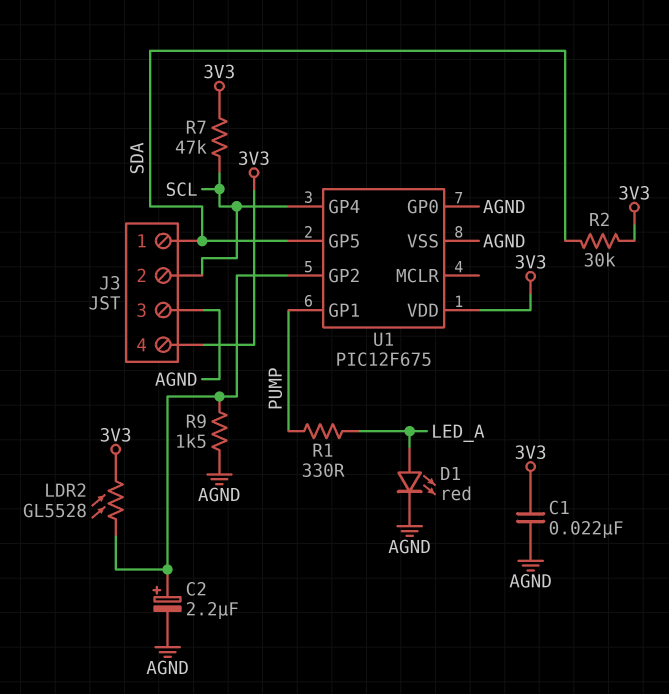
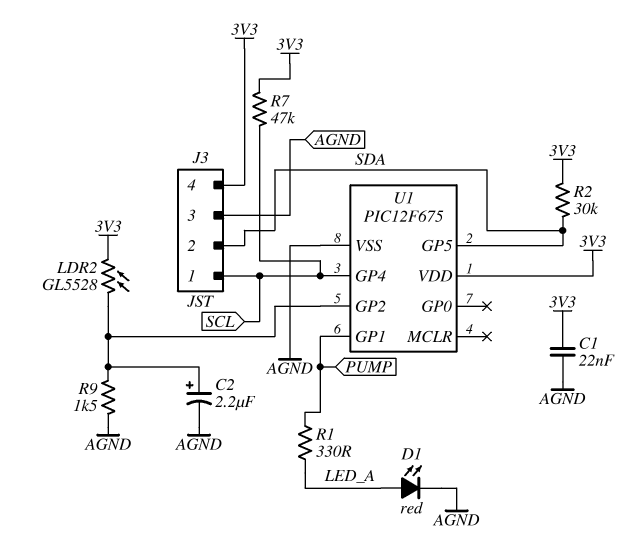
J3 pin 1: SDA -> SCL
J3 pin 2: SCL -> SDA
U1 pin GP0: AGND -> none

